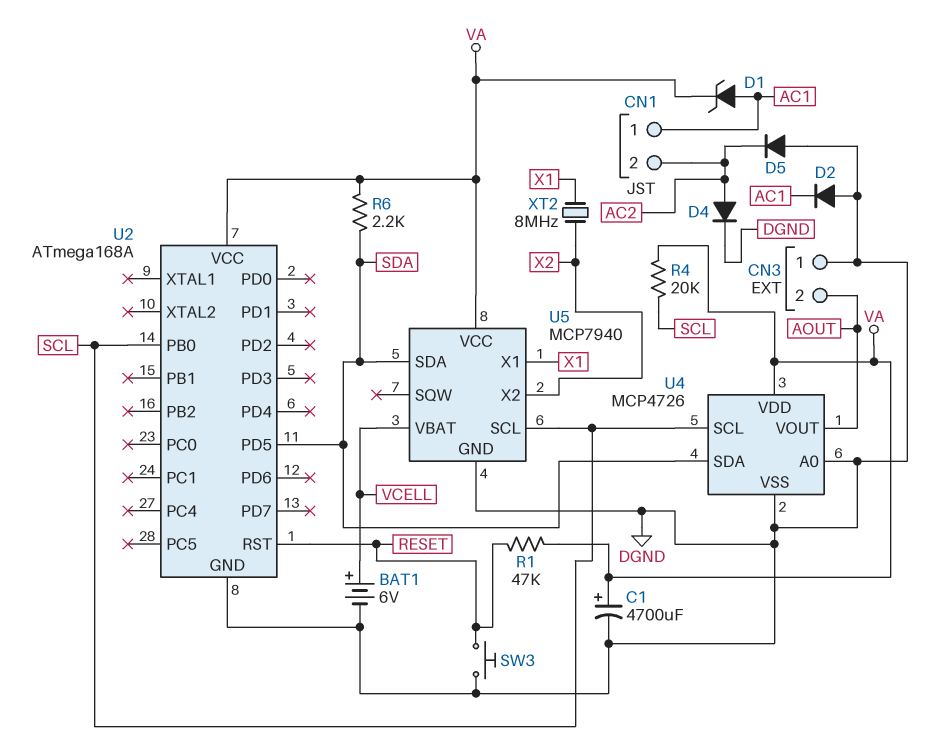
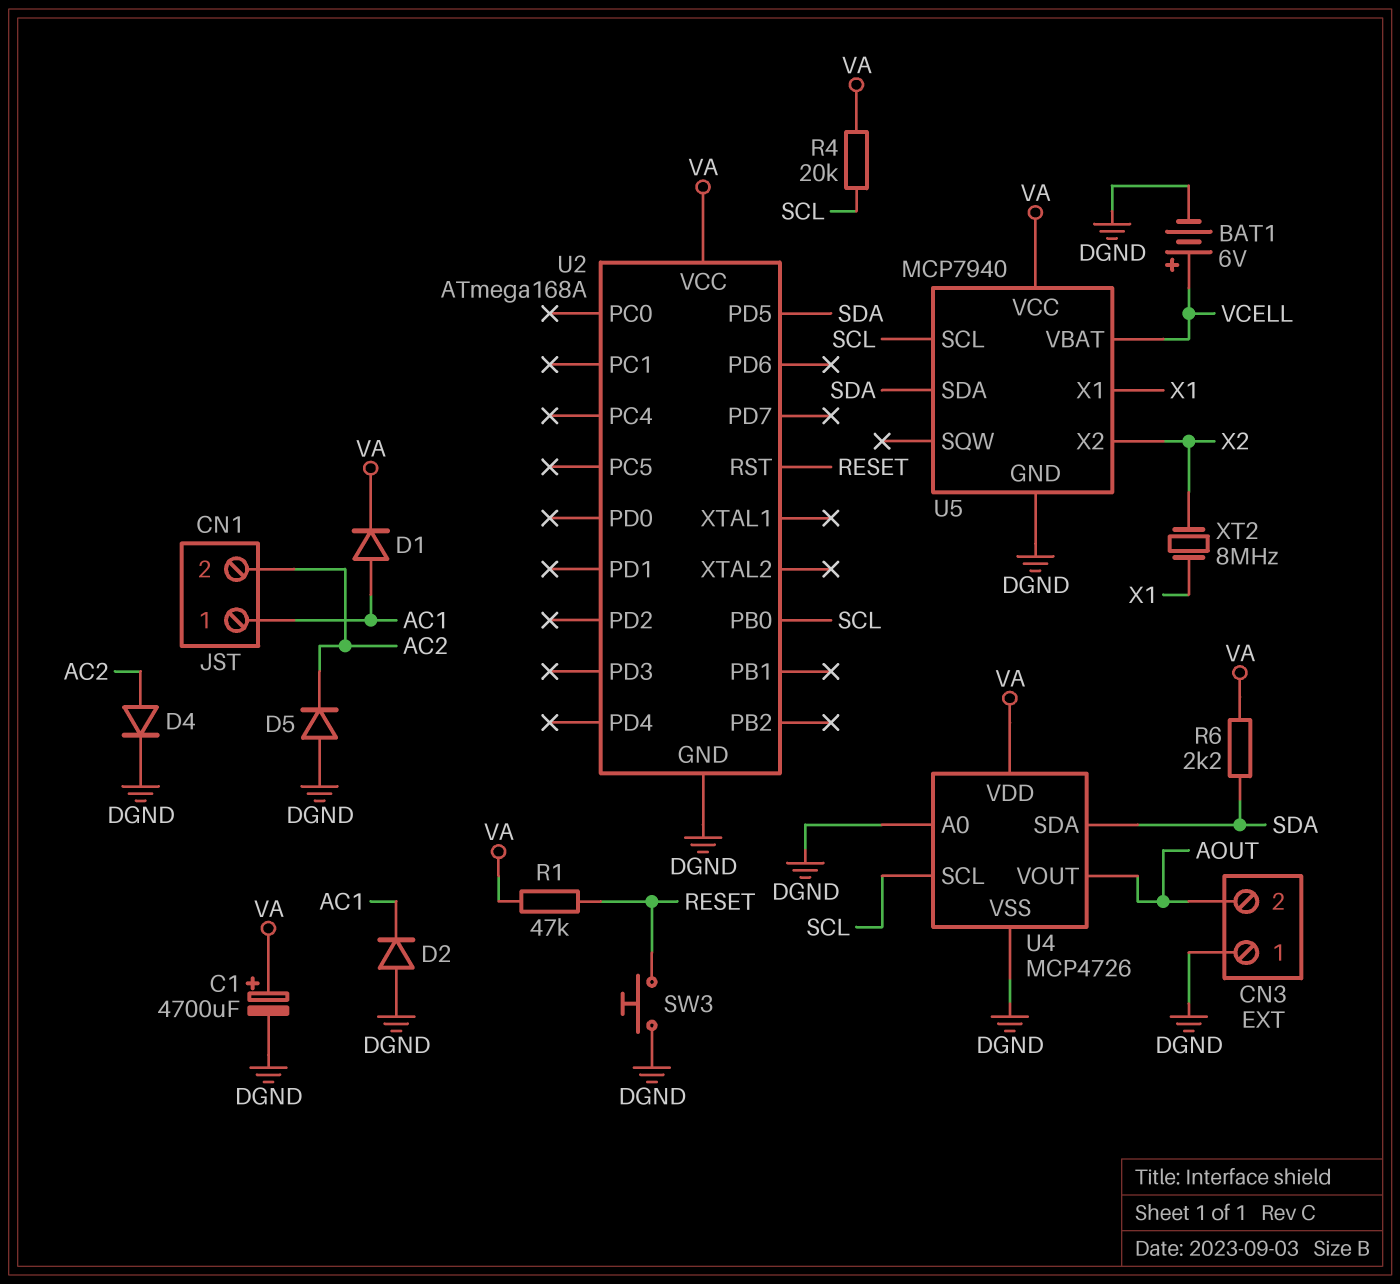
D1: zener (A AC1, K VA) -> diode (A AC1, K VA)

